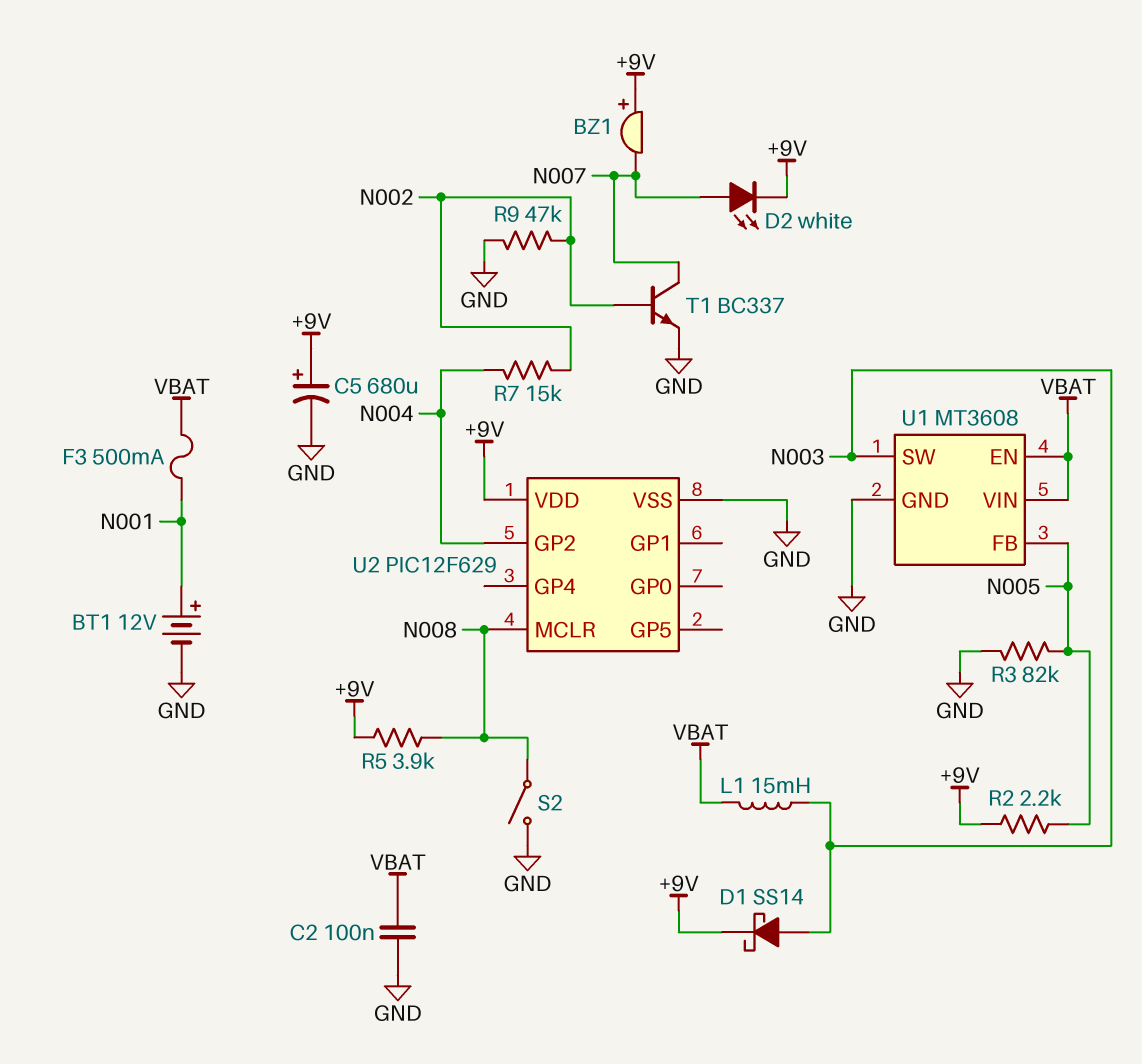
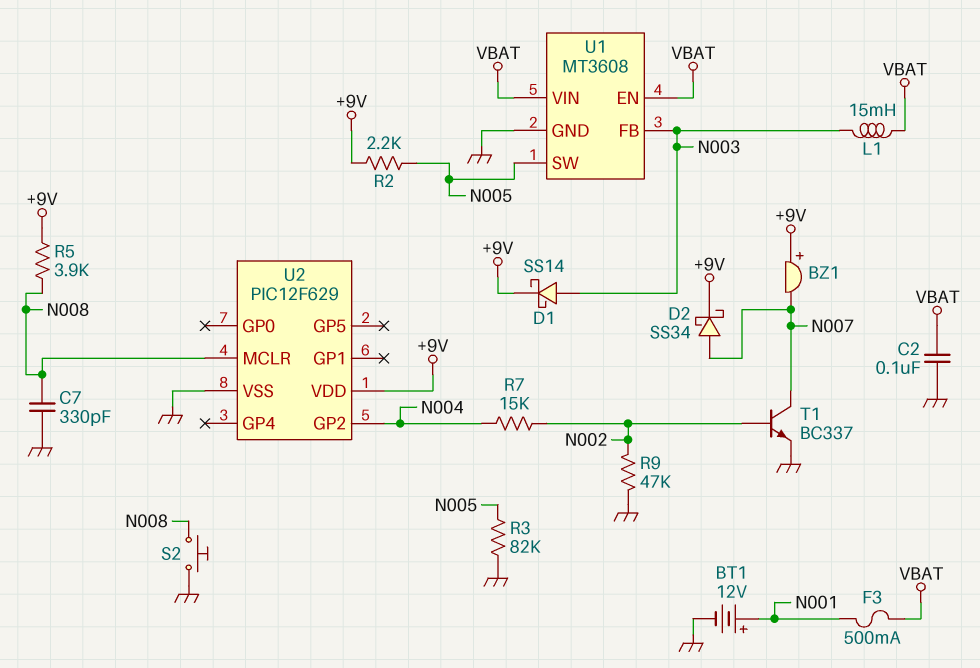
C5: 680uF (plus +9V, minus GND) -> none
C7: none -> 330pF (GND, N008)
D2: LED white (A N007, K +9V) -> schottky SS34 (A N007, K +9V)
S2: switch (GND, N008) -> button (GND, N008)
U1 pin FB: N005 -> N003
U1 pin SW: N003 -> N005

